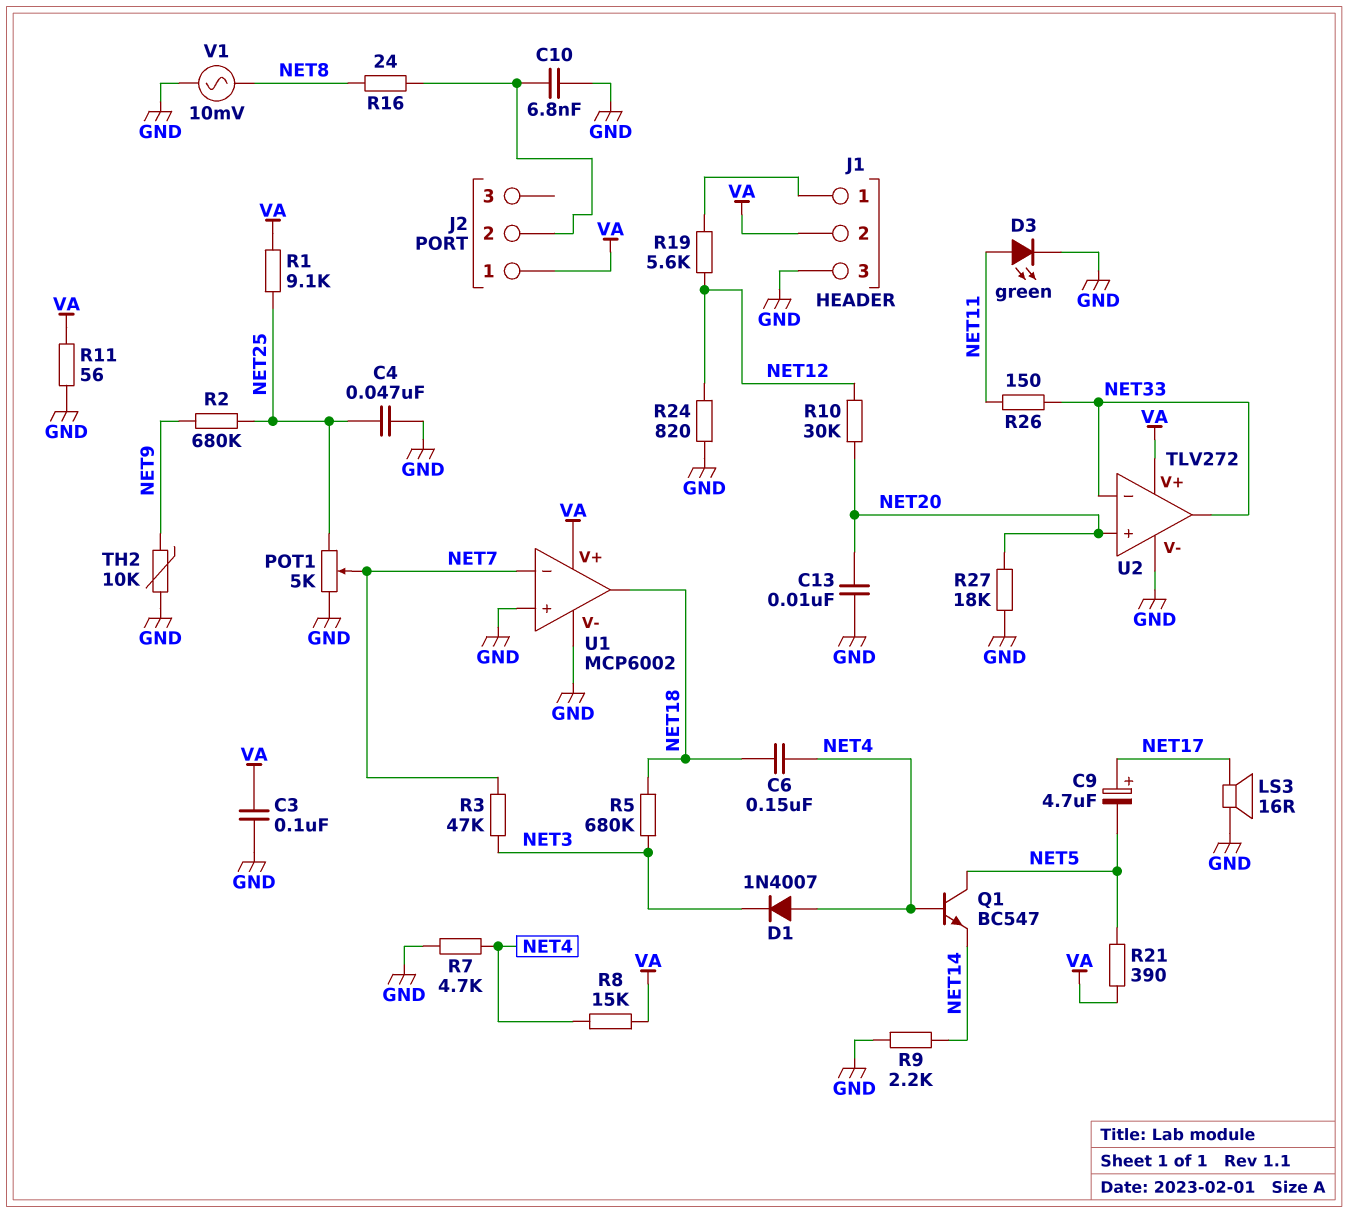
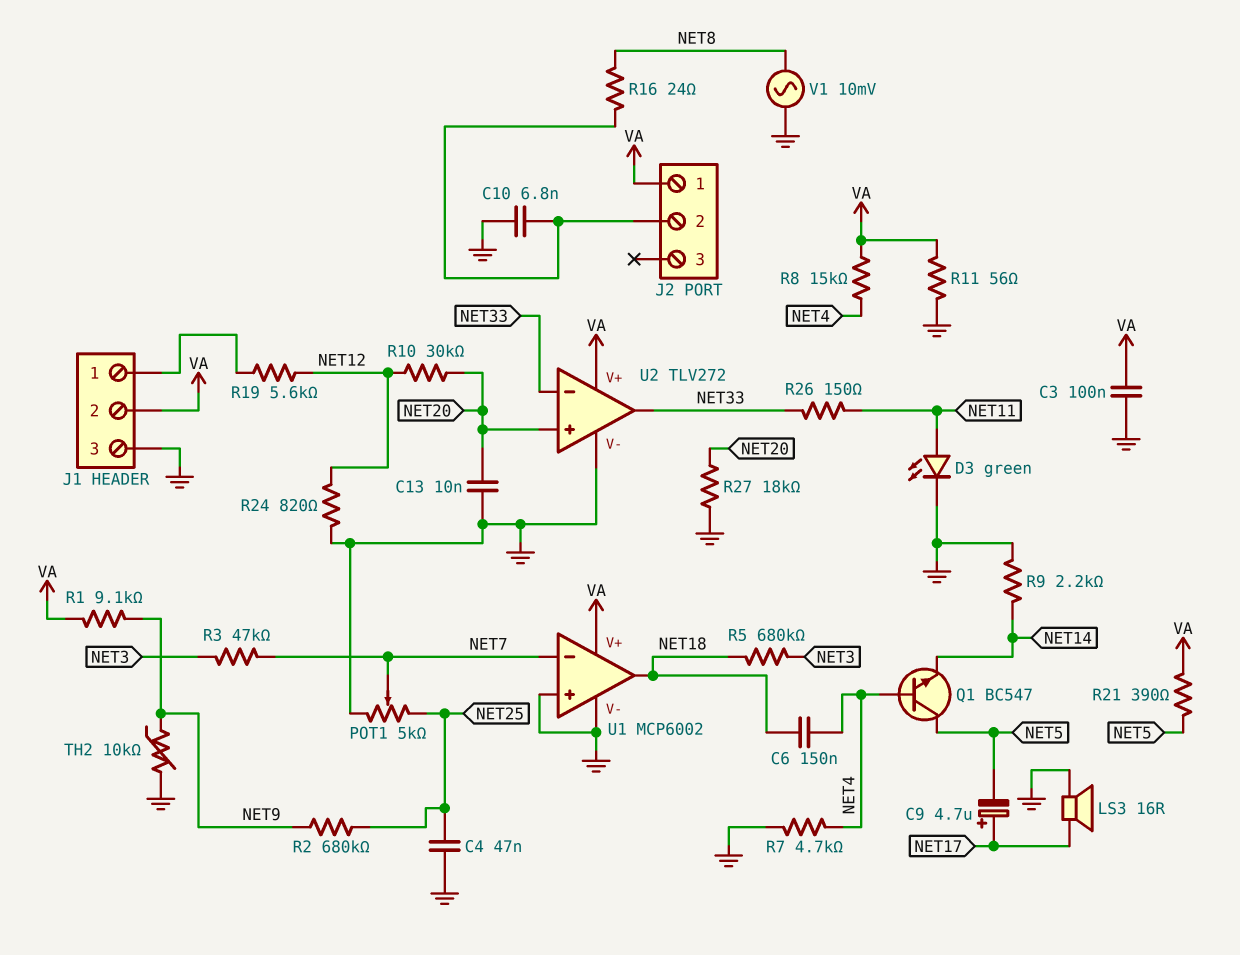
D1: diode 1N4007 (A NET4, K NET3) -> none
R1: 9.1k (NET25, VA) -> 9.1k (NET9, VA)

